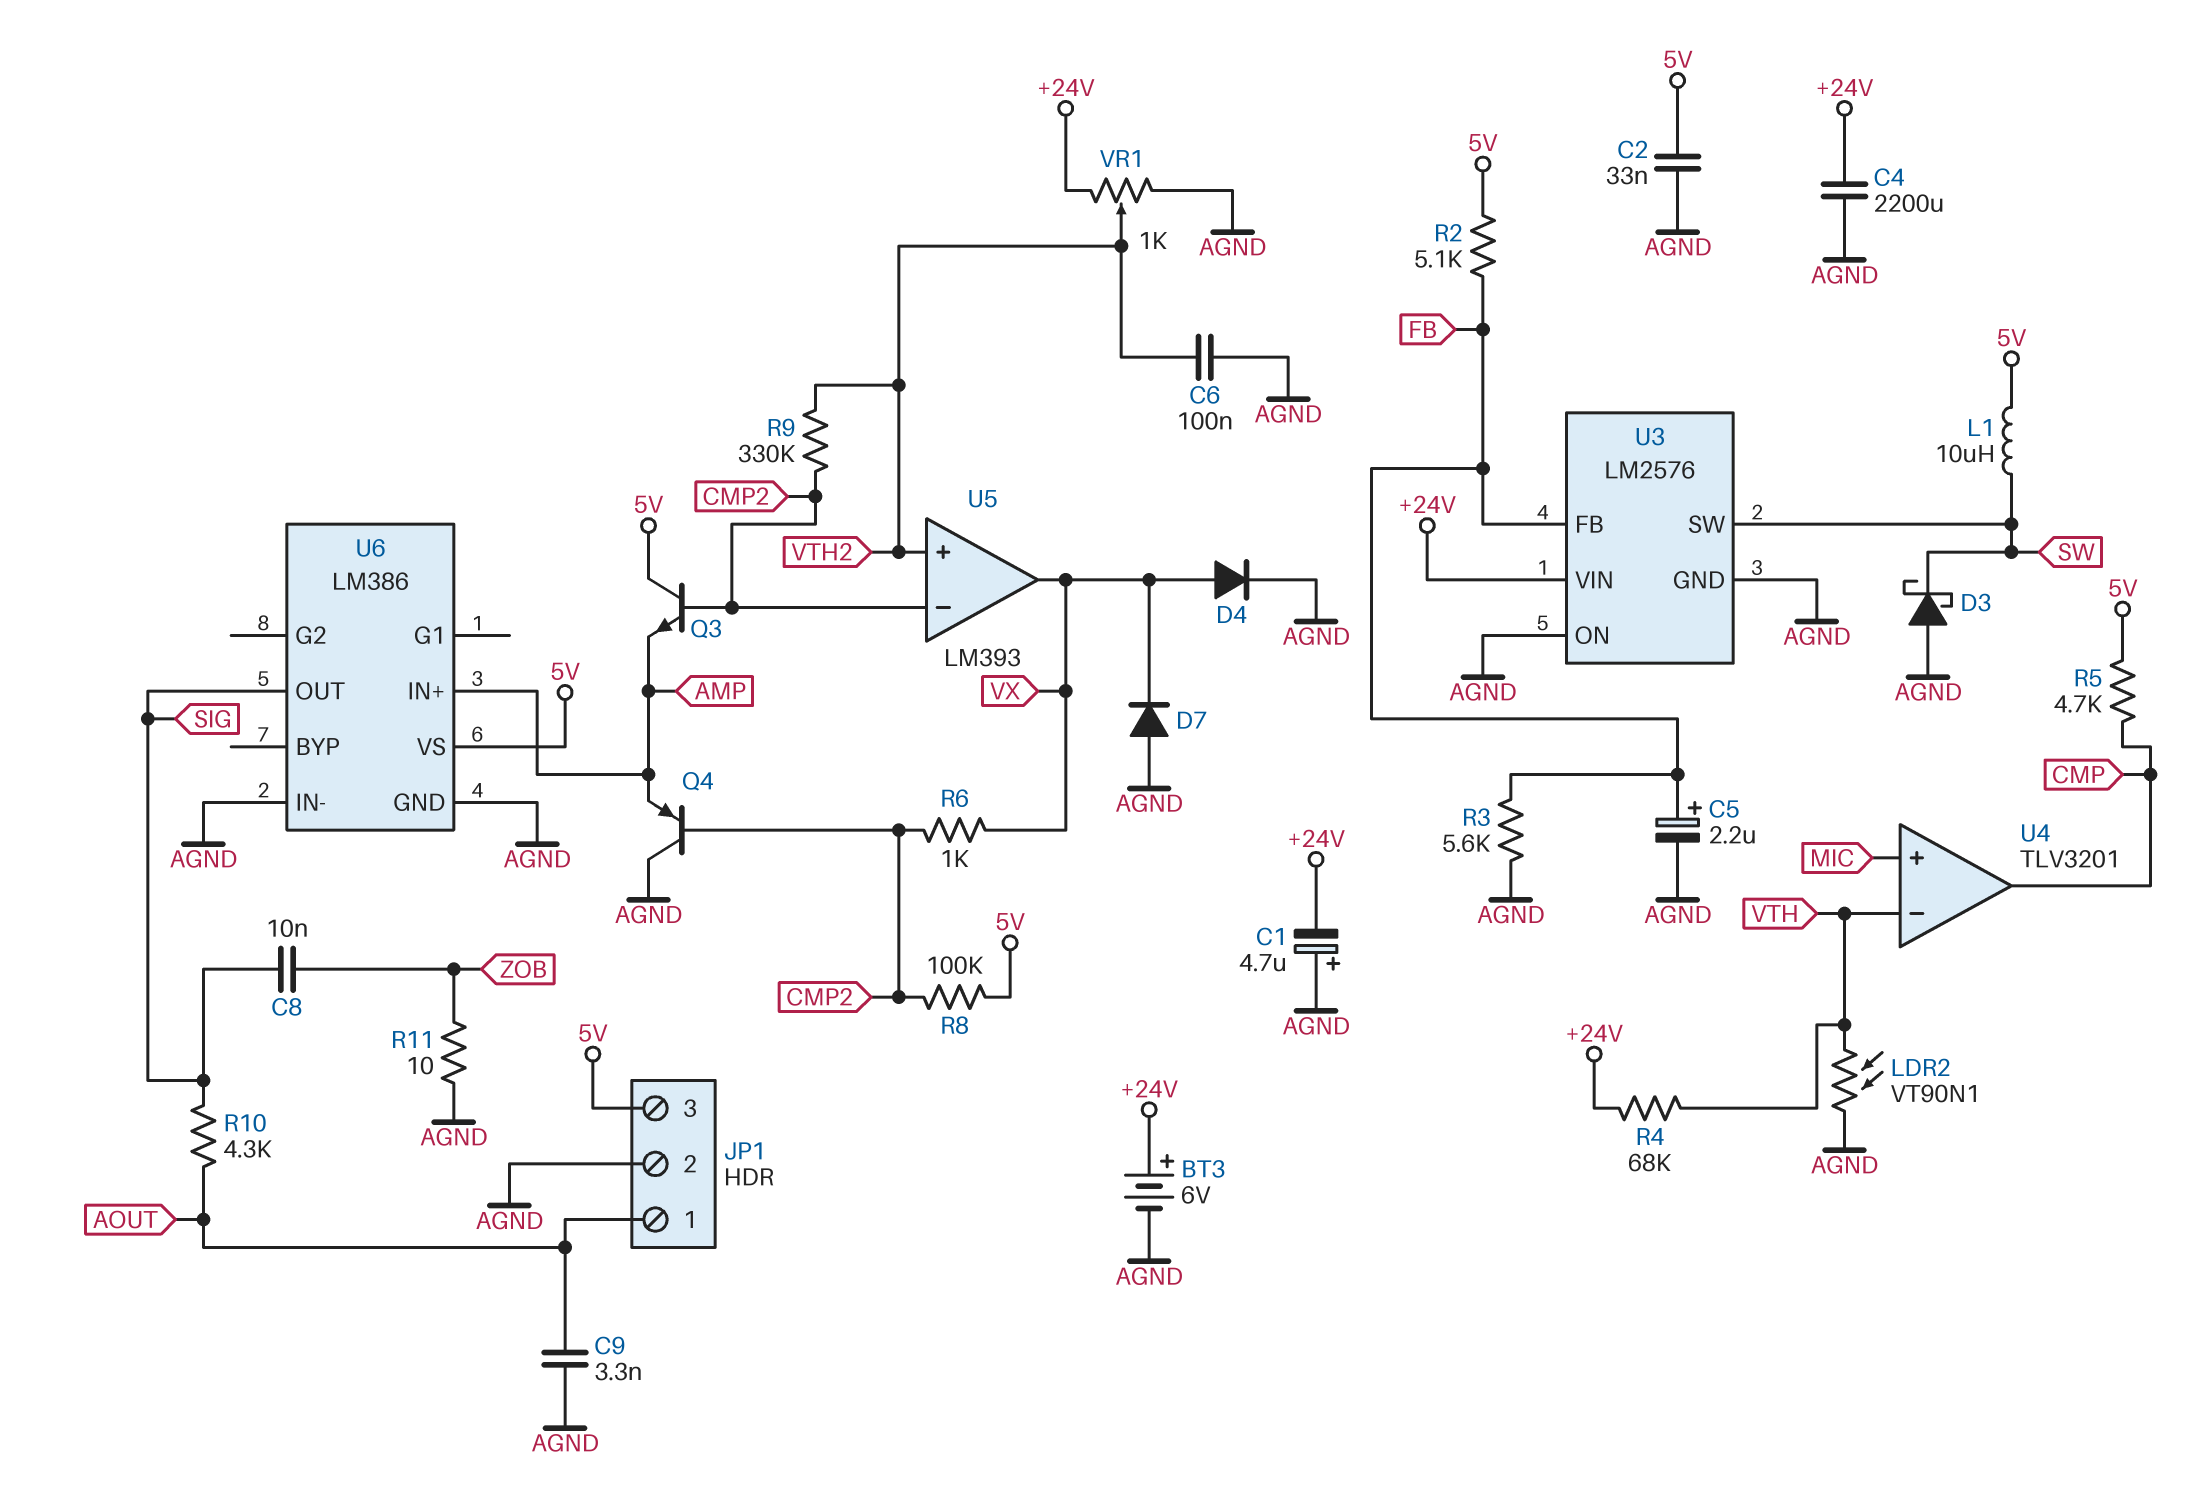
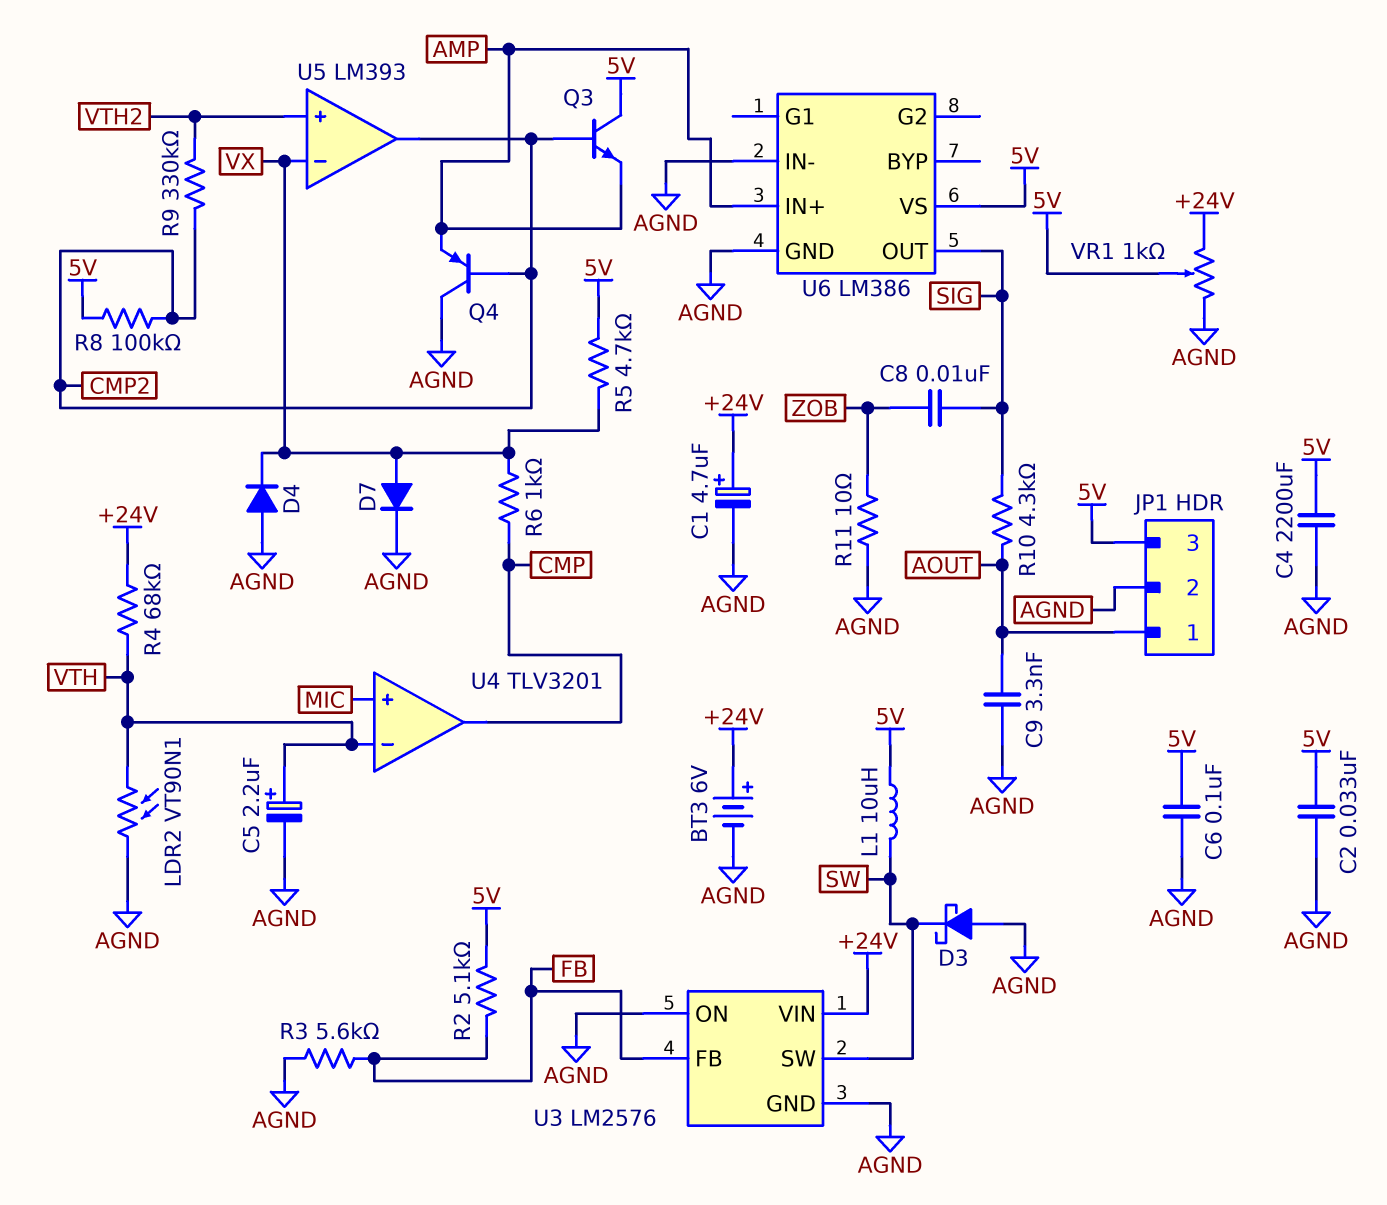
C1: 4.7uF (plus AGND, minus +24V) -> 4.7uF (plus +24V, minus AGND)
C4: 2200uF (+24V, AGND) -> 2200uF (5V, AGND)
C5: 2.2uF (plus FB, minus AGND) -> 2.2uF (plus VTH, minus AGND)
C6: 100nF (AGND, VTH2) -> 100nF (5V, AGND)
D4: diode (A VX, K AGND) -> diode (A AGND, K VX)
D7: diode (A AGND, K VX) -> diode (A VX, K AGND)
R5: 4.7k (5V, CMP) -> 4.7k (5V, VX)
R6: 1k (CMP2, VX) -> 1k (CMP, VX)
U5 pin in-: CMP2 -> VX
U5 pin out: VX -> CMP2
VR1: 1k (+24V, AGND, wiper VTH2) -> 1k (+24V, AGND, wiper 5V)

